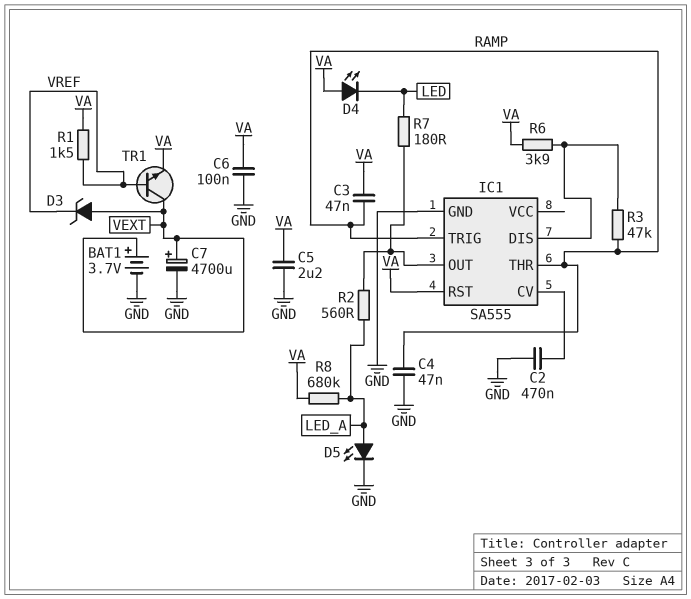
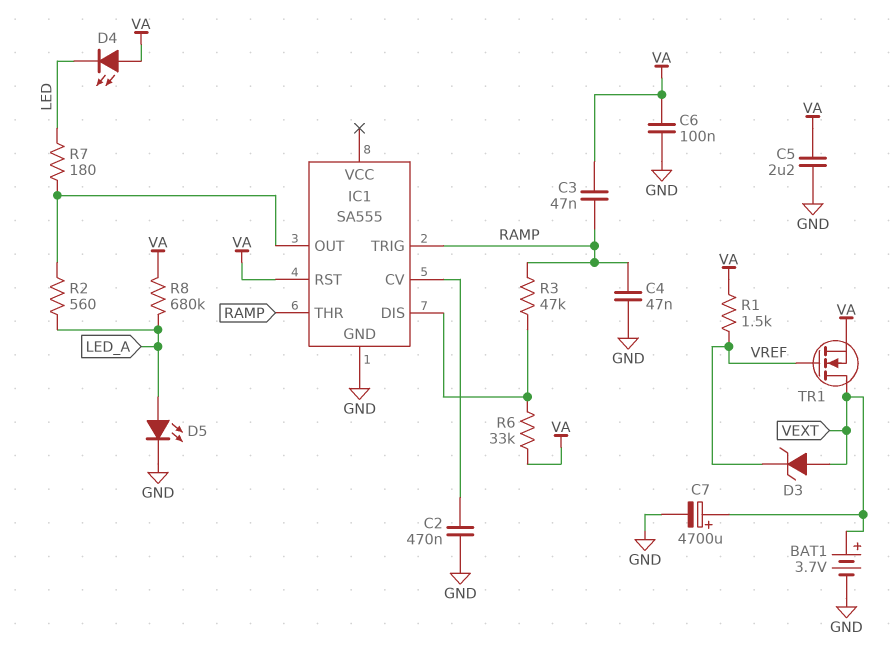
R6: 3.9k (IC1/DIS, VA) -> 33k (IC1/DIS, VA)
TR1: NPN (B VREF, C VEXT, E VA) -> NMOS (G VREF, D VEXT, S VA)

